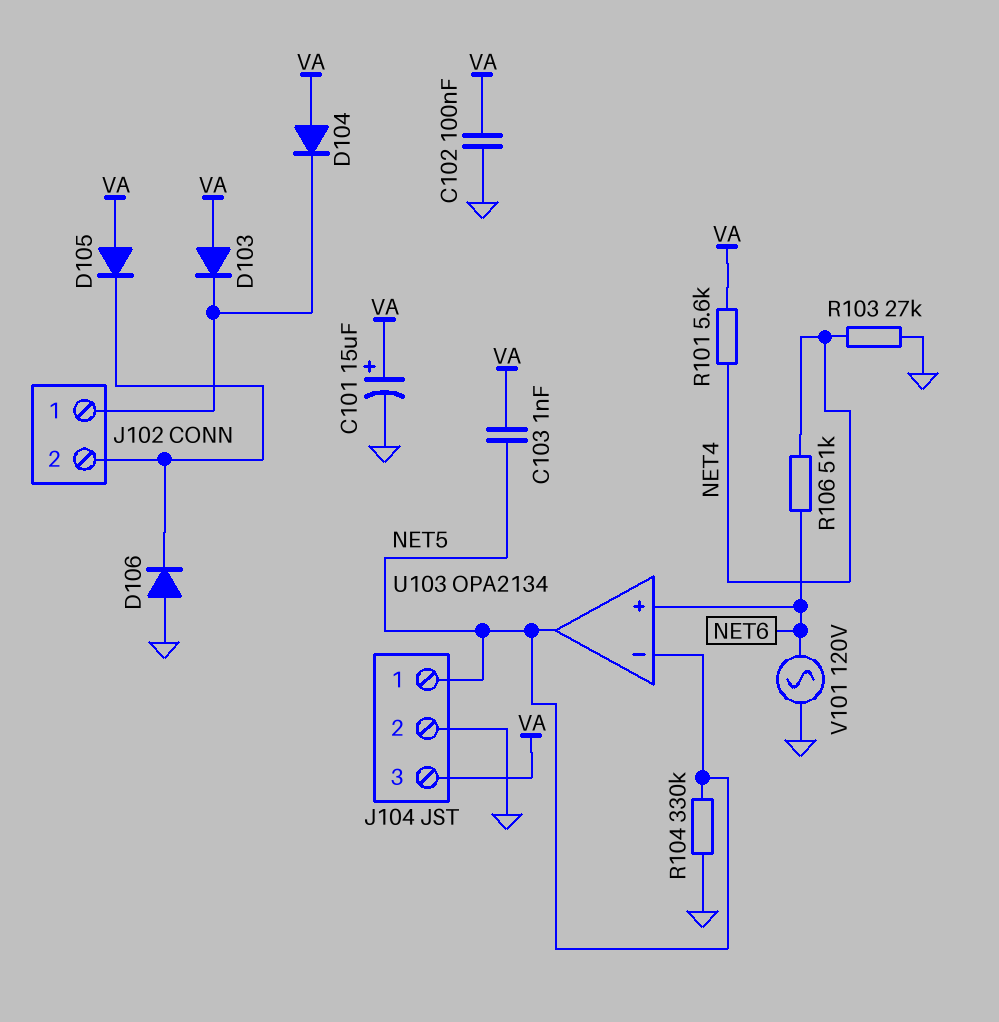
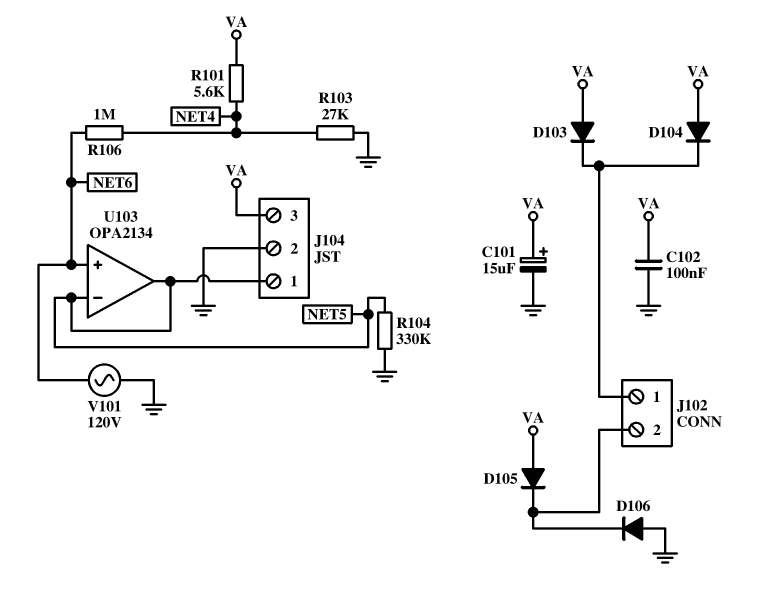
C103: 1nF (NET5, VA) -> none
R106: 51k (NET4, NET6) -> 1M (NET4, NET6)

